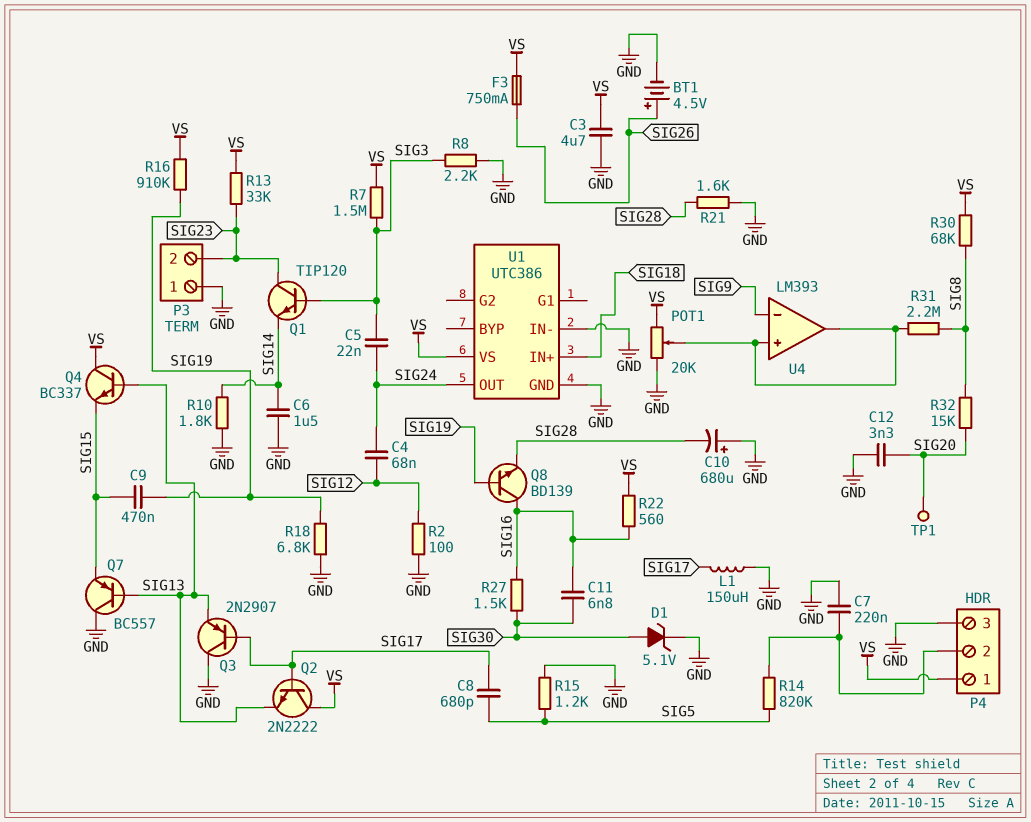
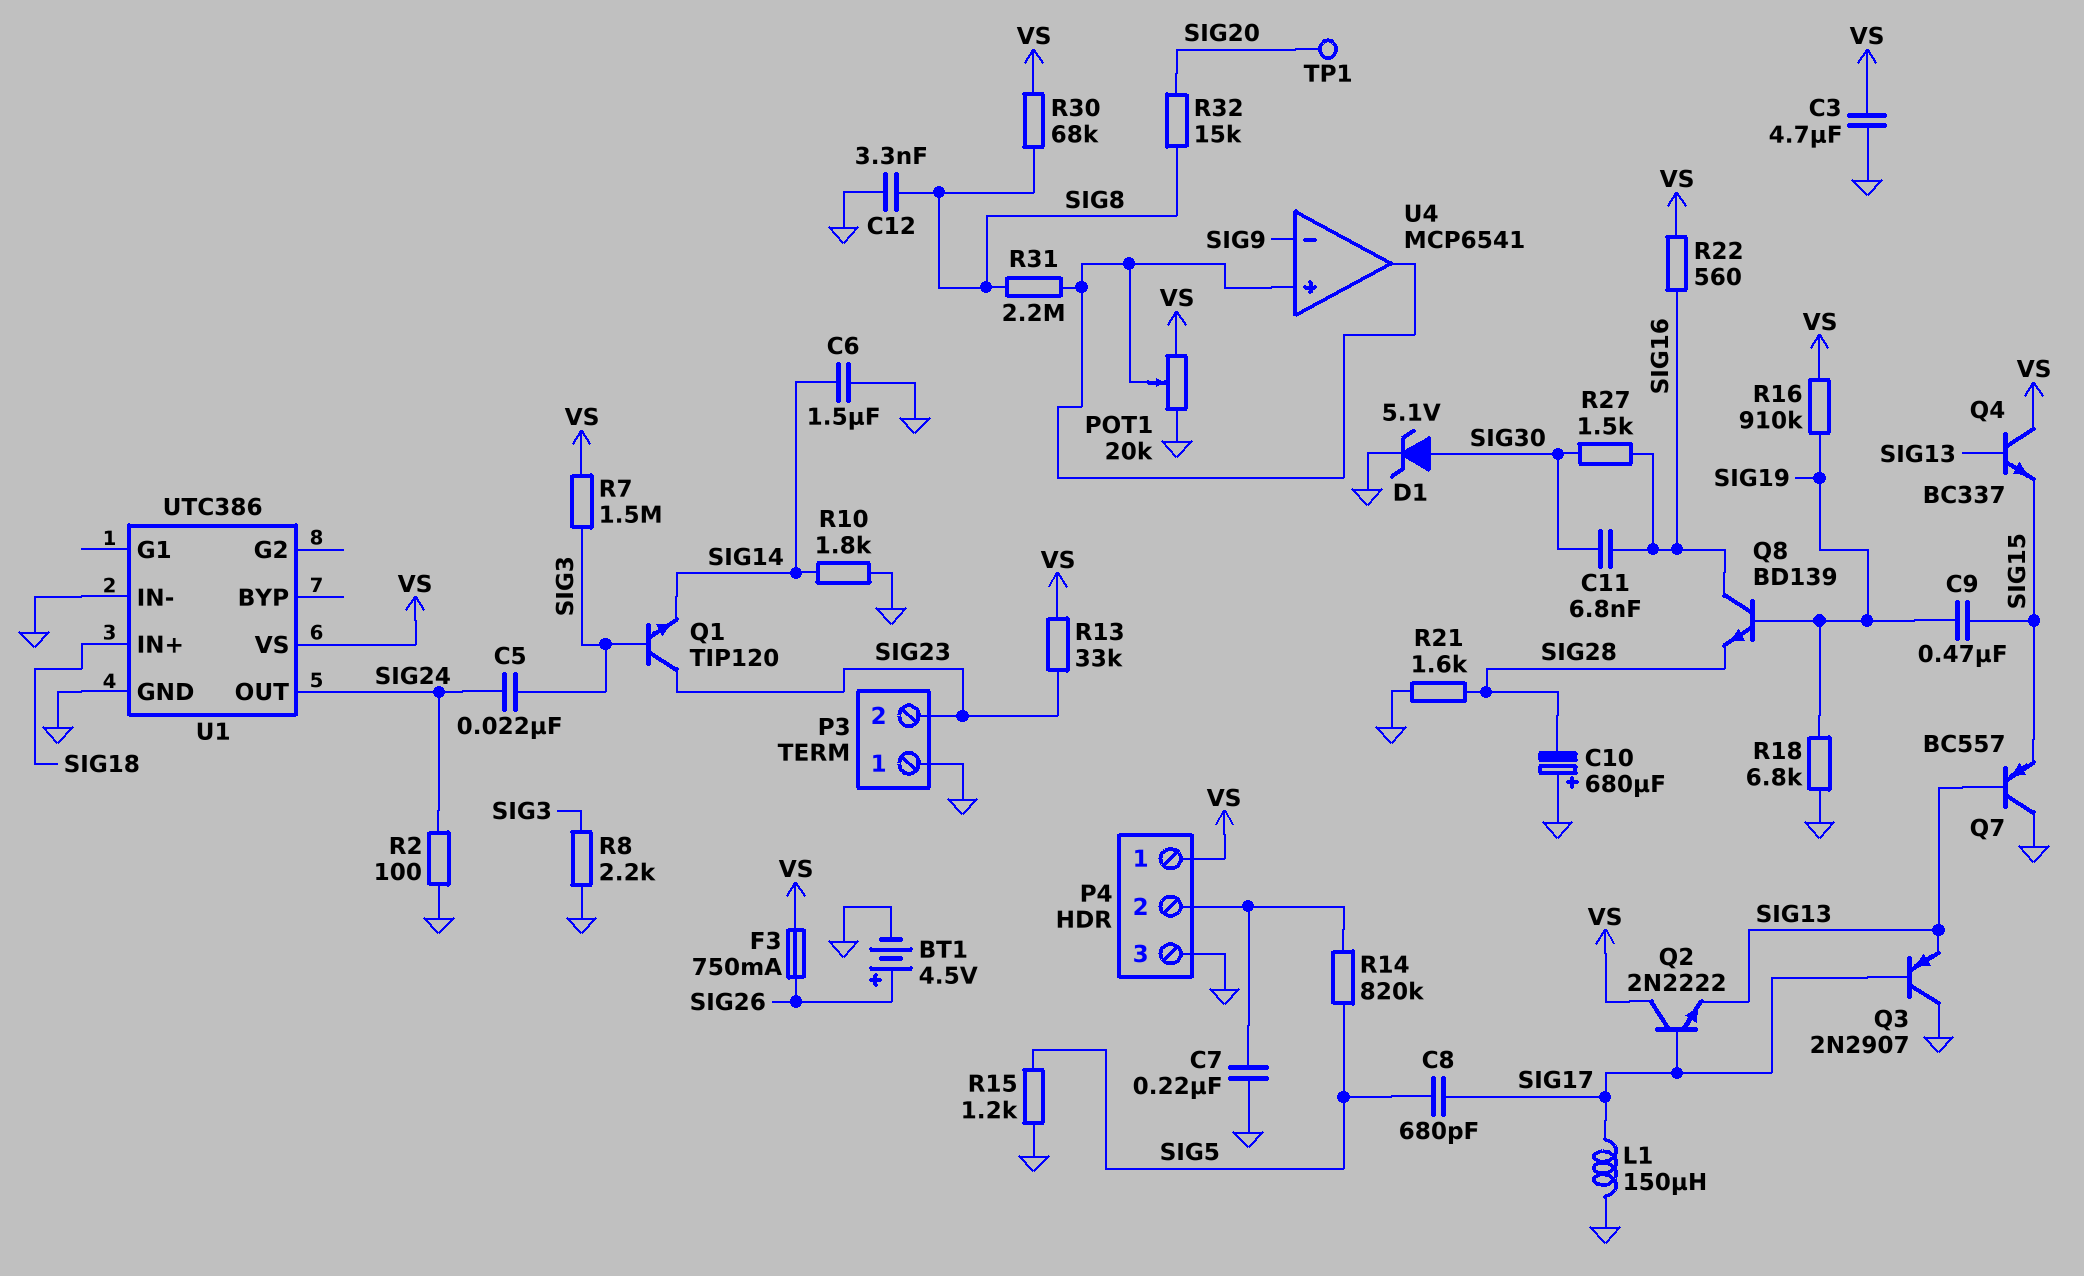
C4: 68nF (SIG12, SIG24) -> none
C12: 3.3nF (GND, SIG20) -> 3.3nF (GND, SIG8)
R2: 100 (GND, SIG12) -> 100 (GND, SIG24)
U4: LM393 -> MCP6541

